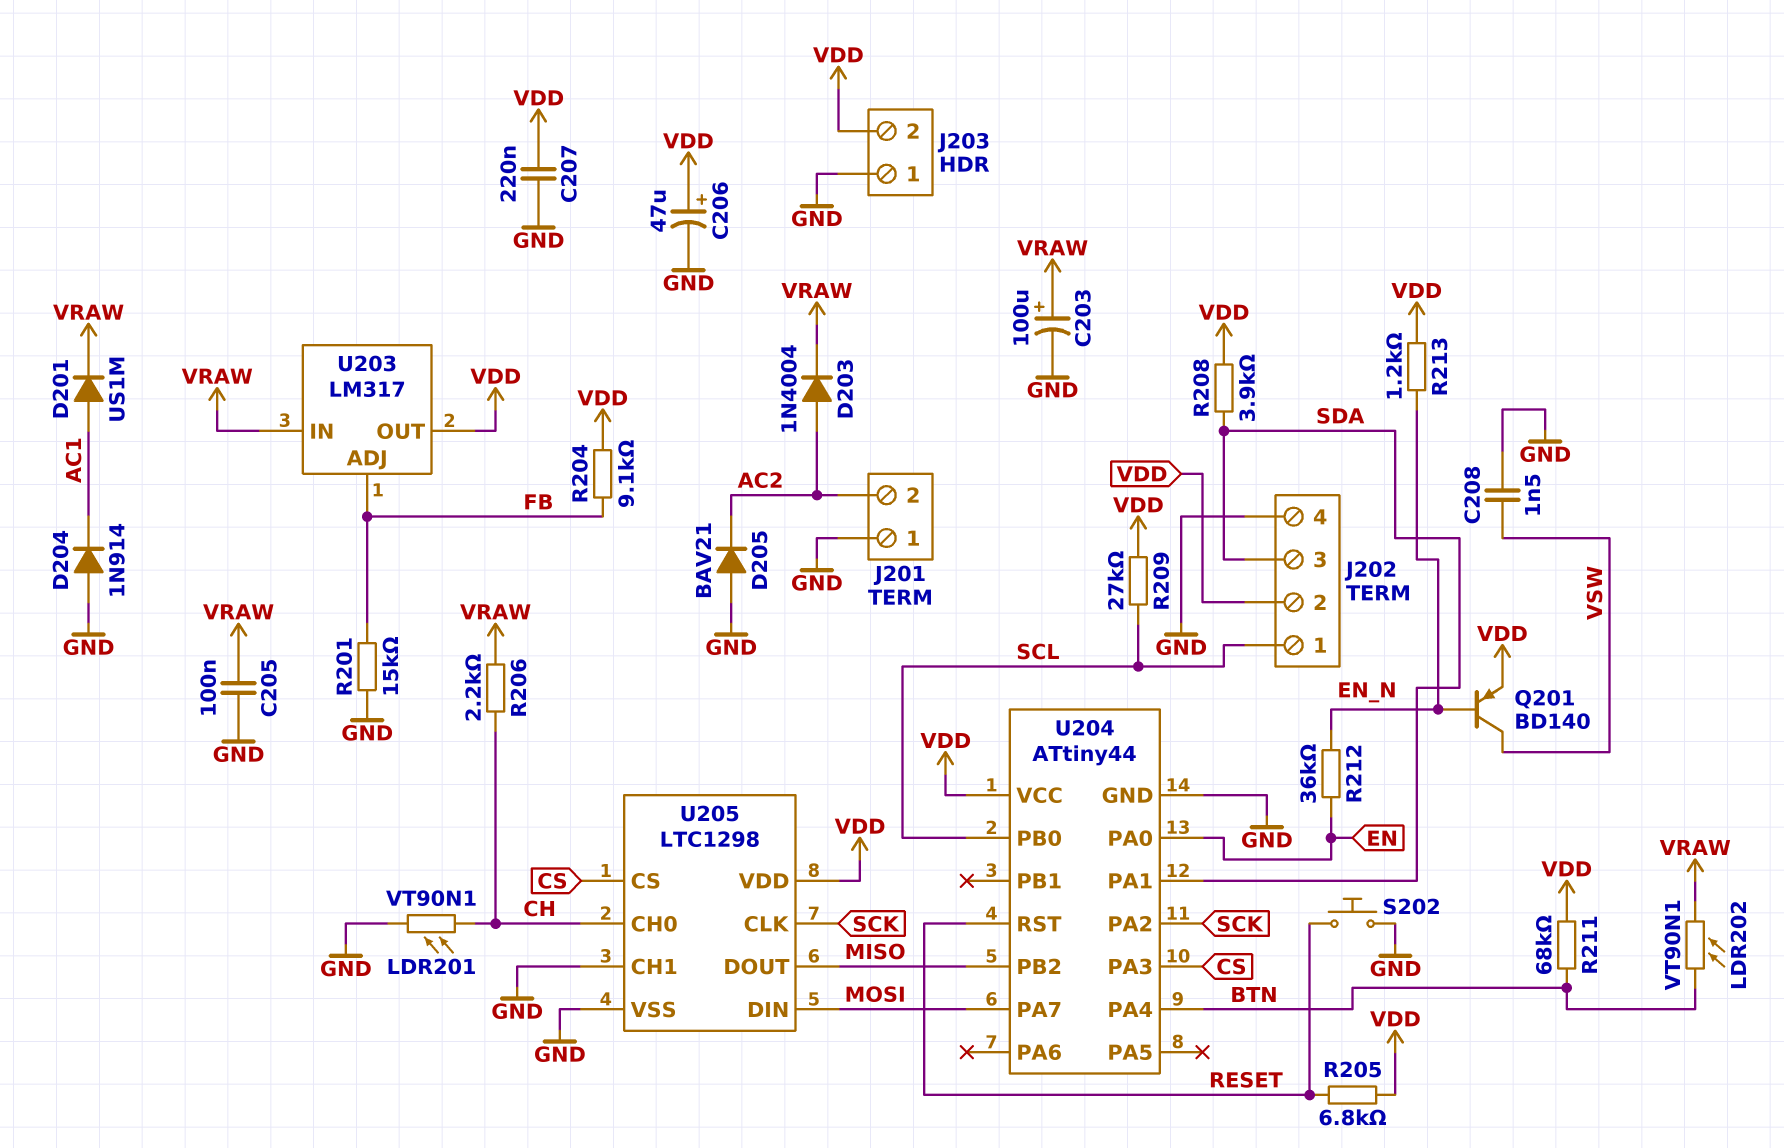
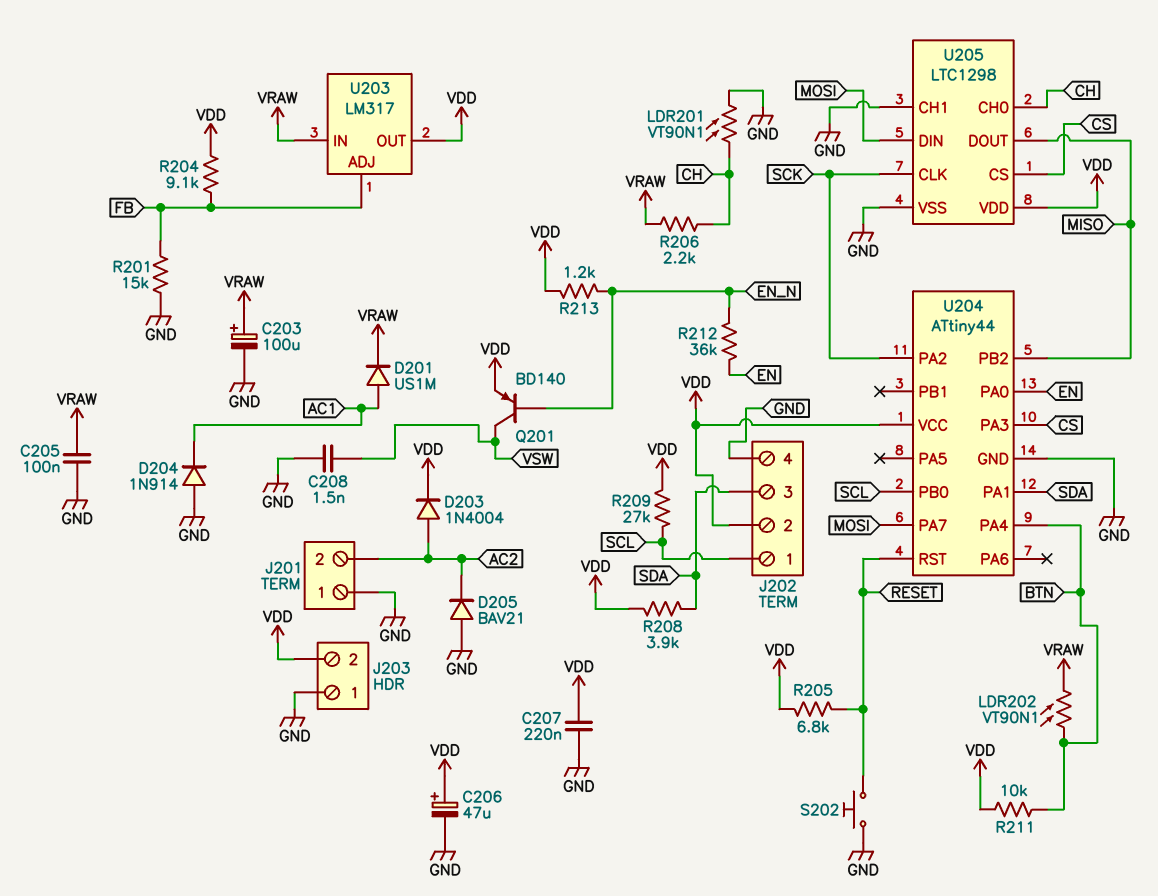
D203: diode 1N4004 (A AC2, K VRAW) -> diode 1N4004 (A AC2, K VDD)
R211: 68k (BTN, VDD) -> 10k (BTN, VDD)

